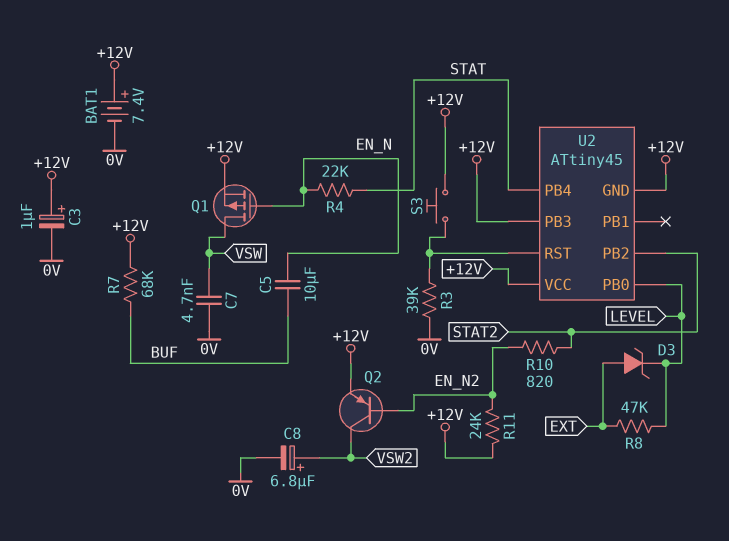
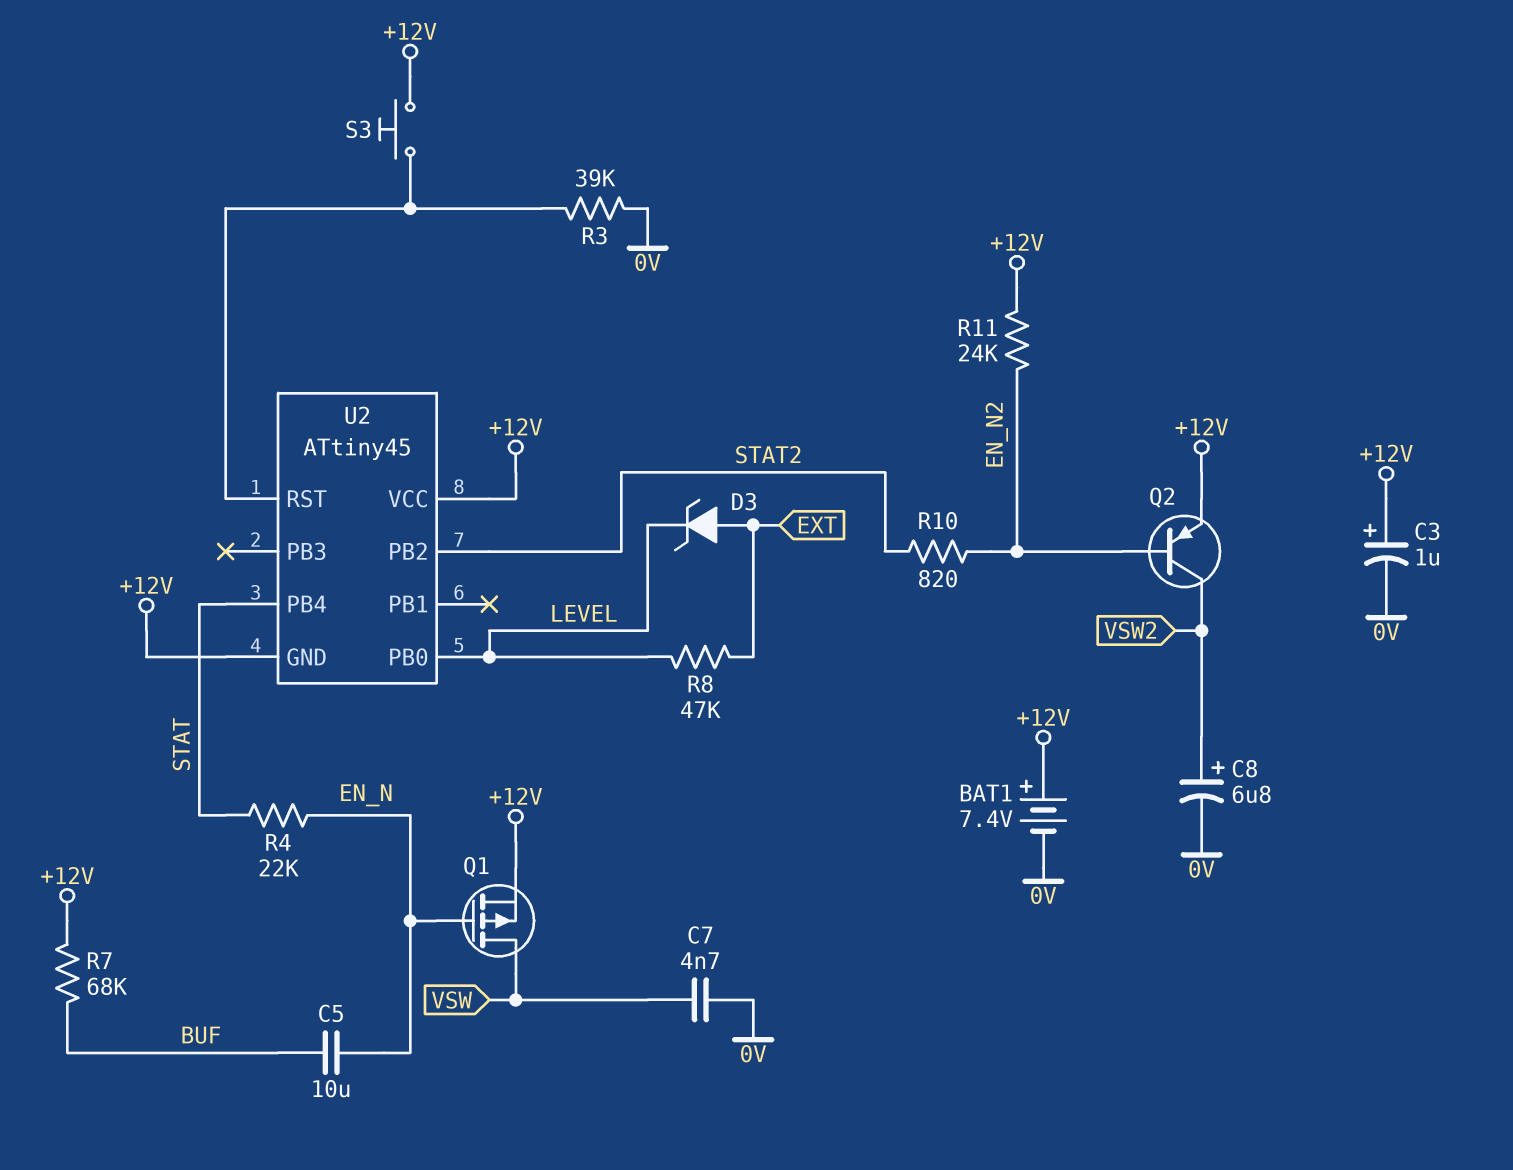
U2 pin PB3: +12V -> none

